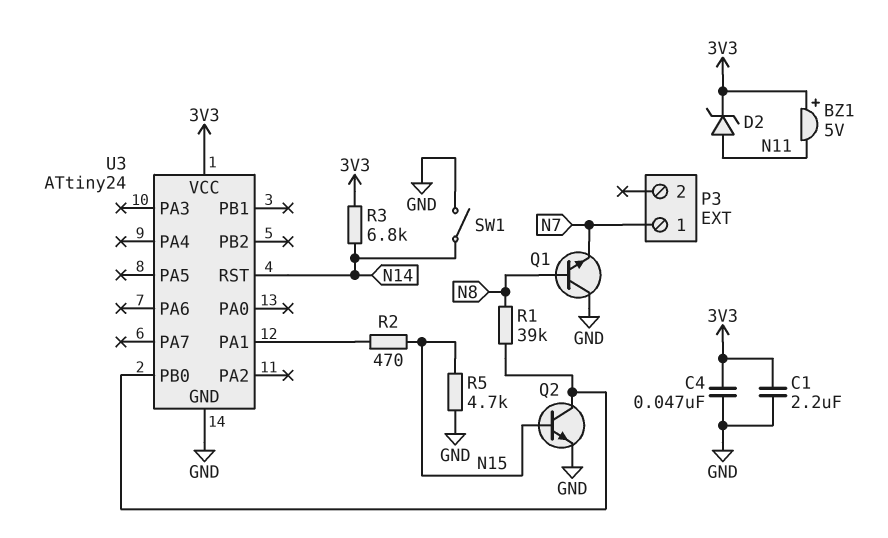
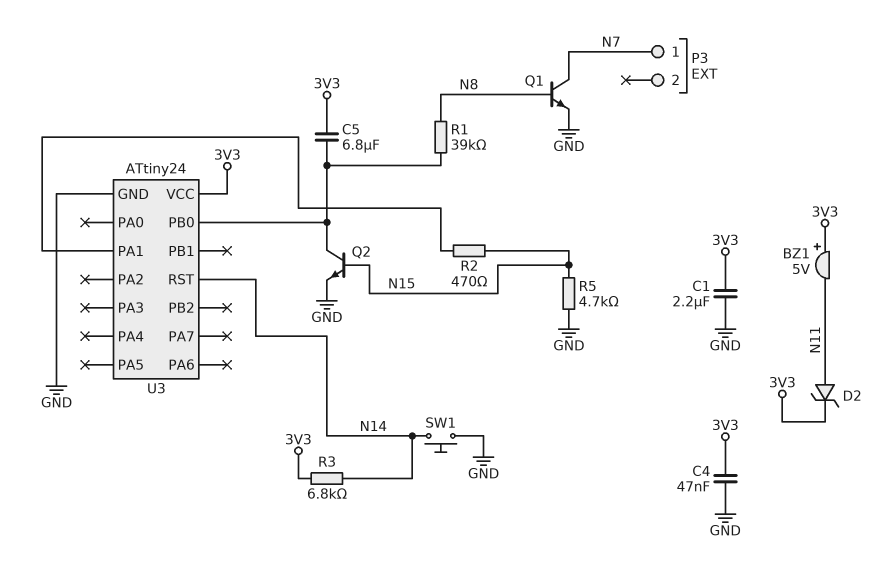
C5: none -> 6.8uF (3V3, U3/PB0)
Q1: NPN (B N8, C GND, E N7) -> NPN (B N8, C N7, E GND)
SW1: switch (GND, N14) -> button (GND, N14)

